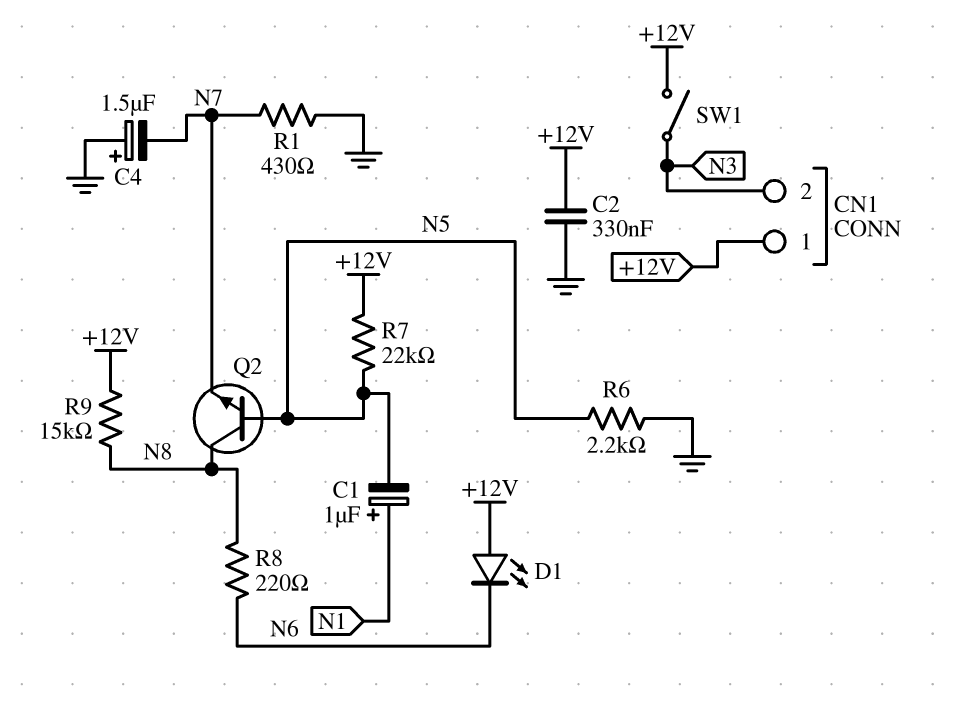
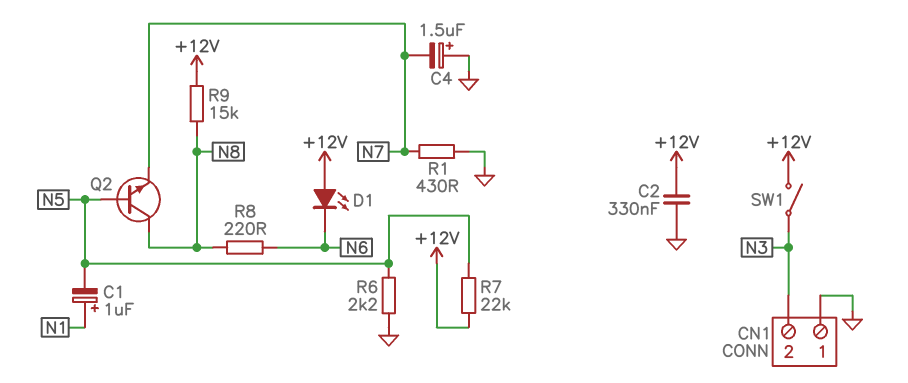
CN1 pin 1: +12V -> GND

